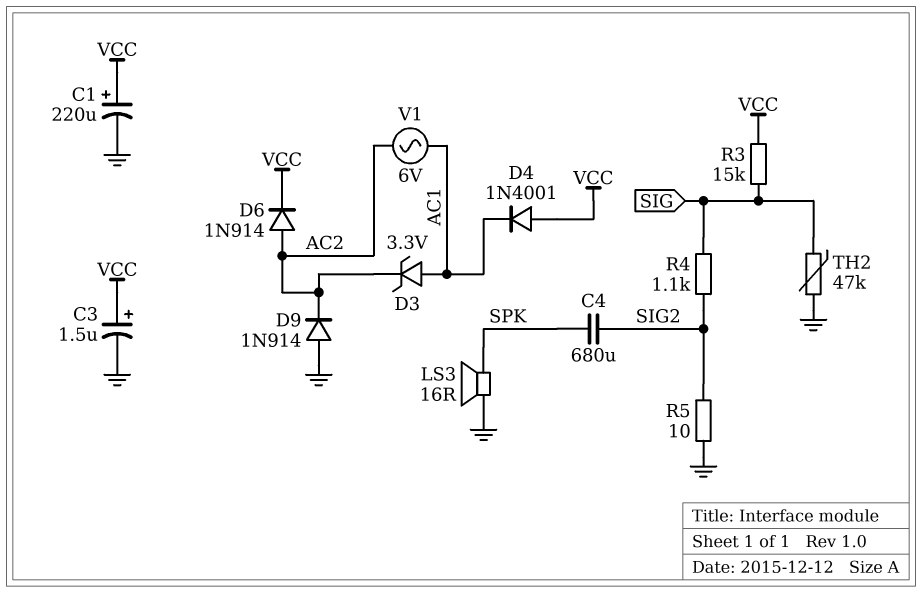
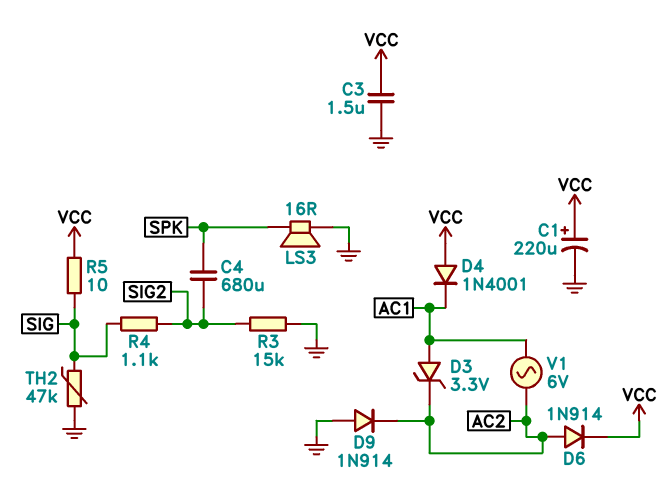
C3: 1.5uF (plus VCC, minus GND) -> 1.5uF (GND, VCC)
R3: 15k (SIG, VCC) -> 15k (GND, SIG2)
R5: 10 (GND, SIG2) -> 10 (SIG, VCC)

